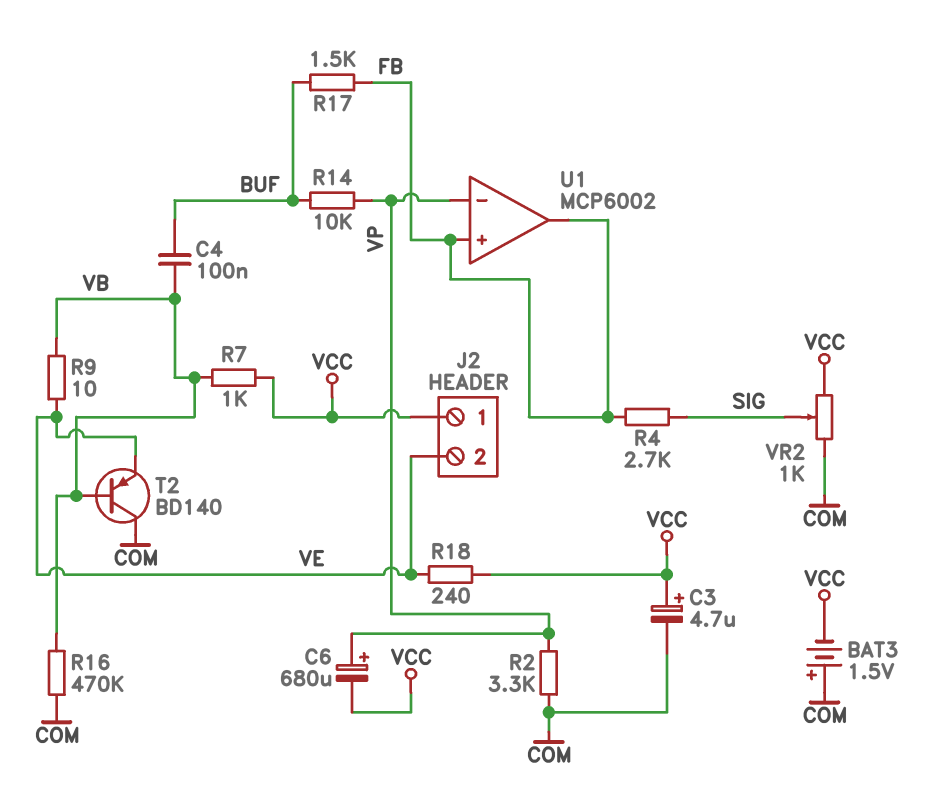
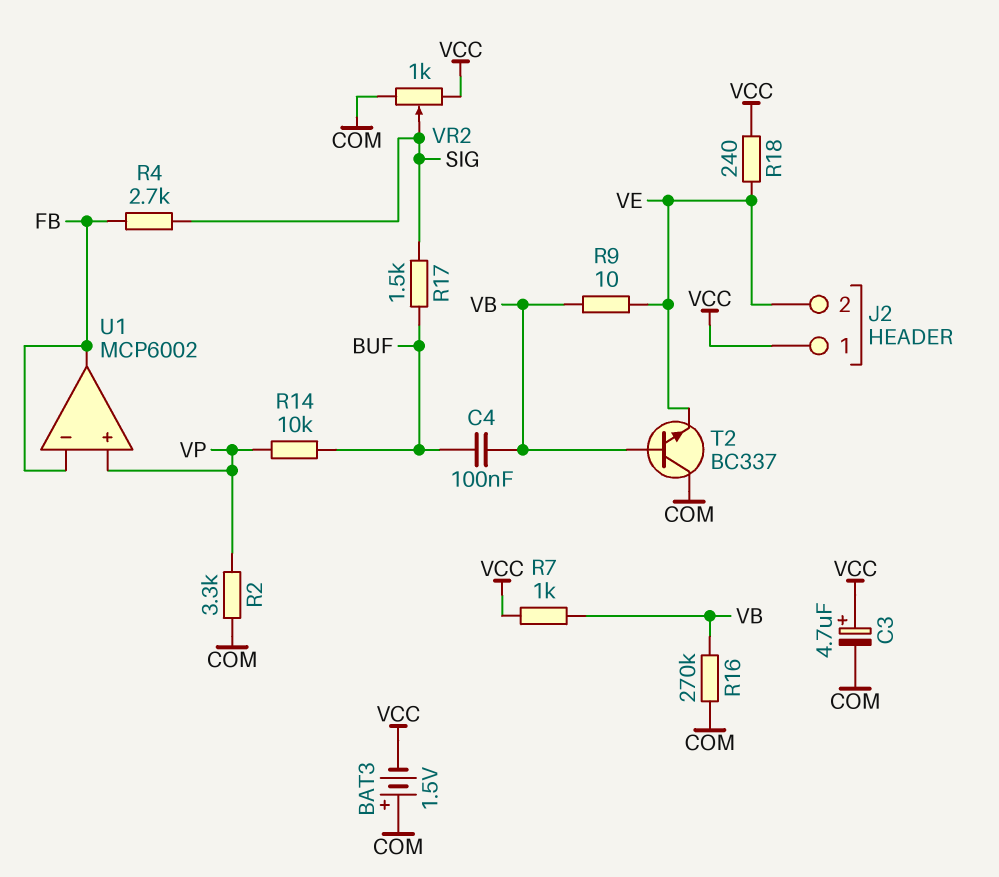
C6: 680uF (plus VP, minus VCC) -> none
R16: 470k (COM, VB) -> 270k (COM, VB)
R17: 1.5k (BUF, FB) -> 1.5k (BUF, SIG)
T2: PNP BD140 (B VB, C COM, E VE) -> NPN BC337 (B VB, C COM, E VE)
U1 pin in+: FB -> VP
U1 pin in-: VP -> FB

